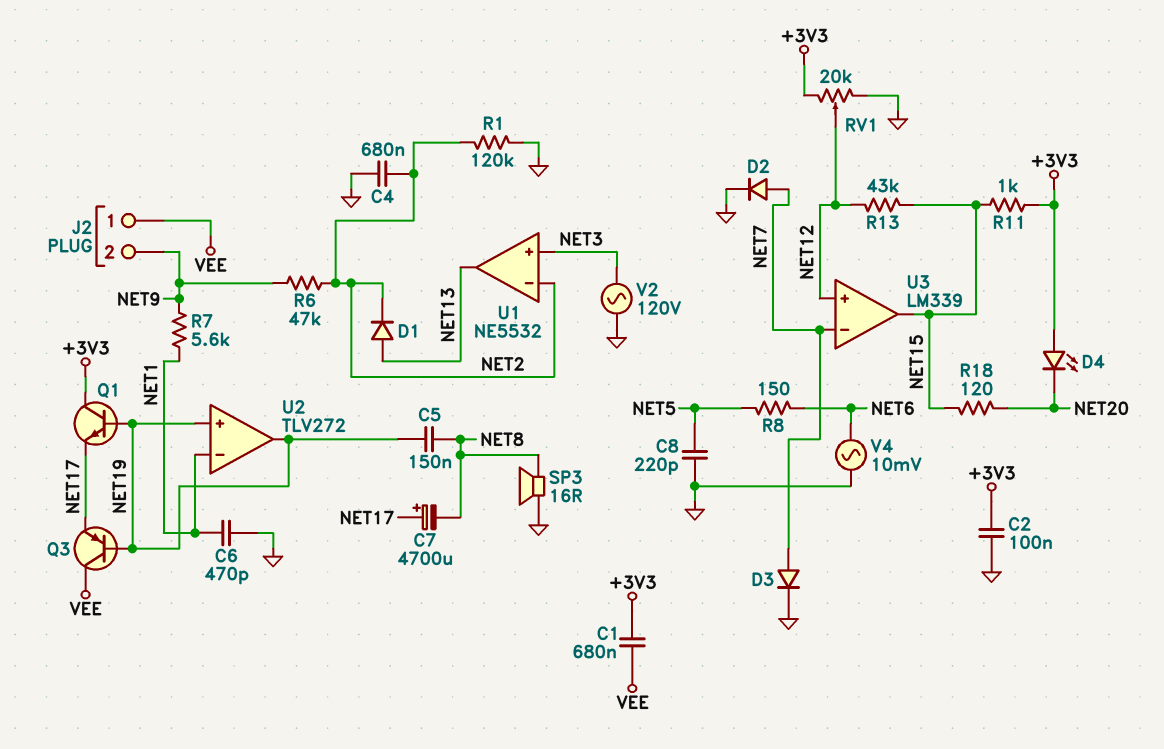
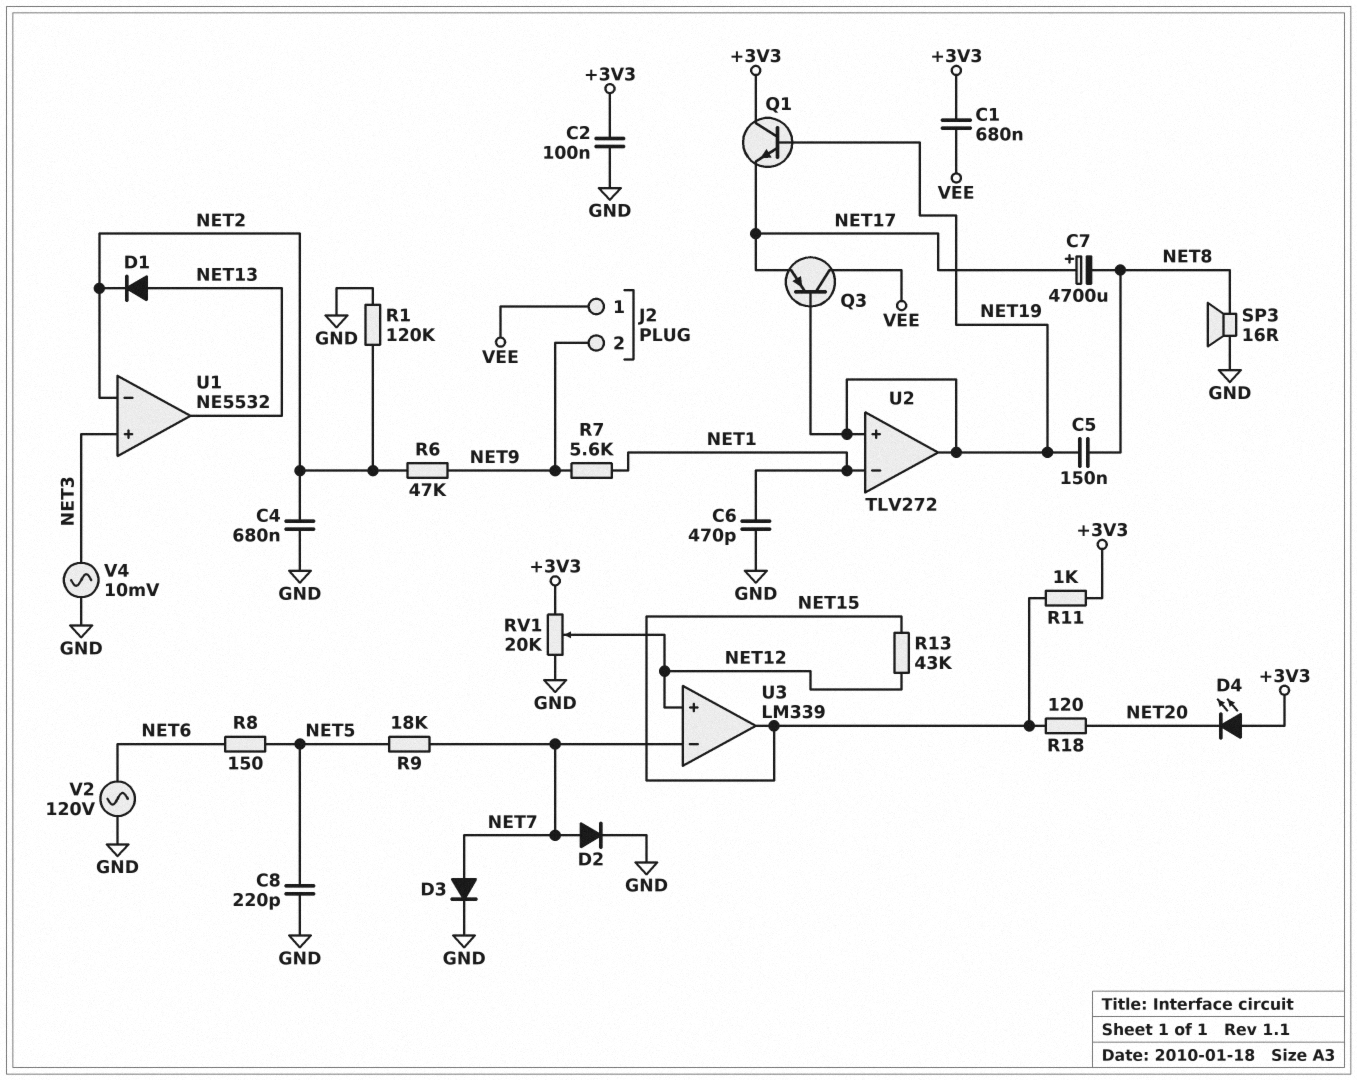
R9: none -> 18k (NET5, NET7)
V2: AC 120V (GND, NET3) -> AC 120V (GND, NET6)
V4: AC 10mV (GND, NET6) -> AC 10mV (GND, NET3)

